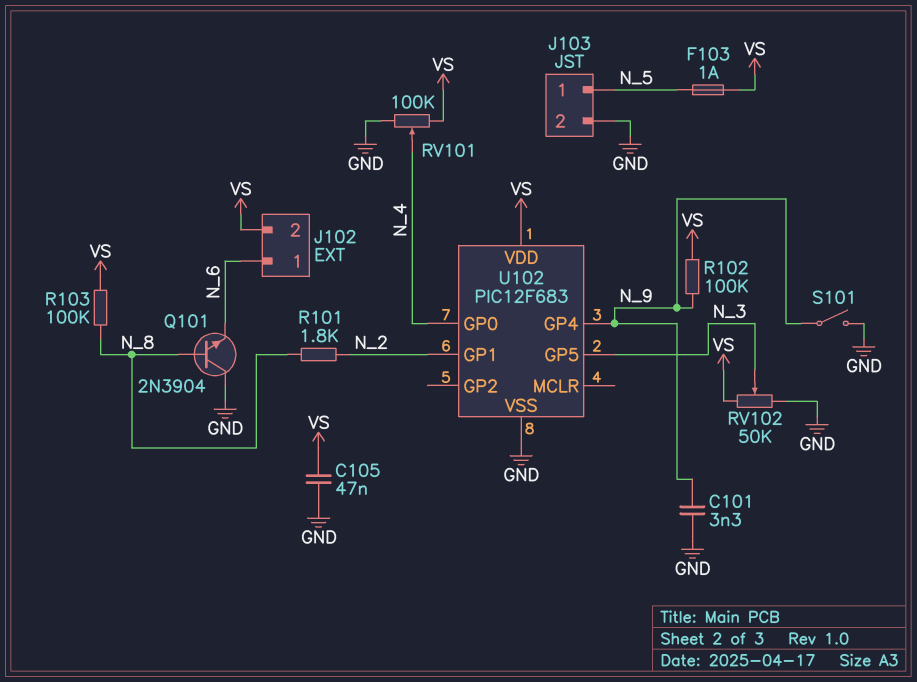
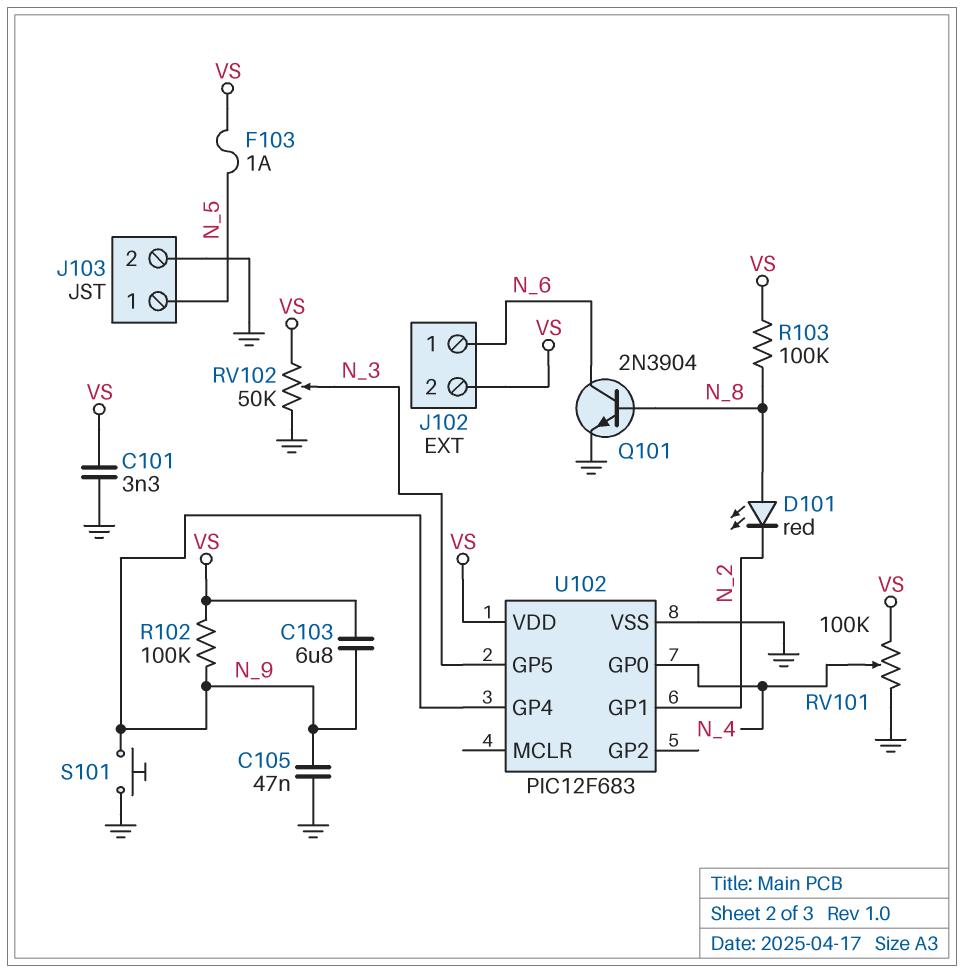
C101: 3.3nF (GND, N_9) -> 3.3nF (GND, VS)
C103: none -> 6.8uF (N_9, VS)
C105: 47nF (GND, VS) -> 47nF (GND, N_9)
D101: none -> LED red (A N_8, K N_2)
Q101: NPN 2N3904 (B N_8, C GND, E N_6) -> NPN 2N3904 (B N_8, C N_6, E GND)
R101: 1.8k (N_2, N_8) -> none
S101: switch (GND, N_9) -> button (GND, N_9)

